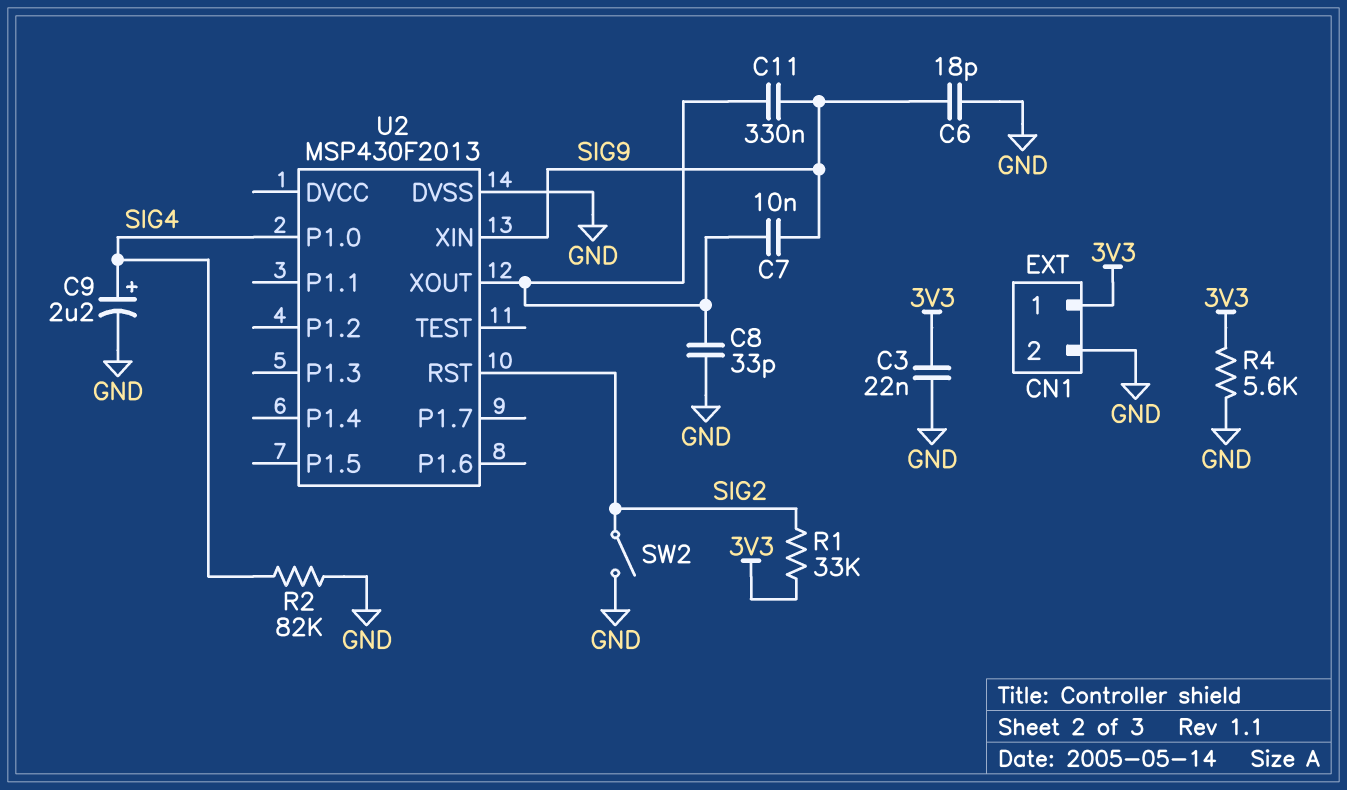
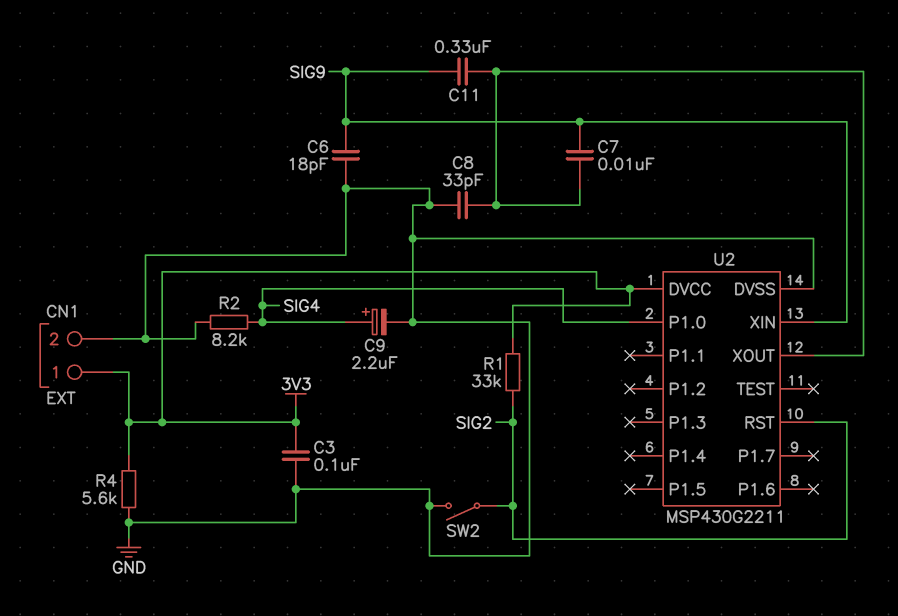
C3: 22nF (3V3, GND) -> 100nF (3V3, GND)
R2: 82k (GND, SIG4) -> 8.2k (GND, SIG4)
U2: MSP430F2013 -> MSP430G2211
U2 pin DVCC: none -> 3V3

